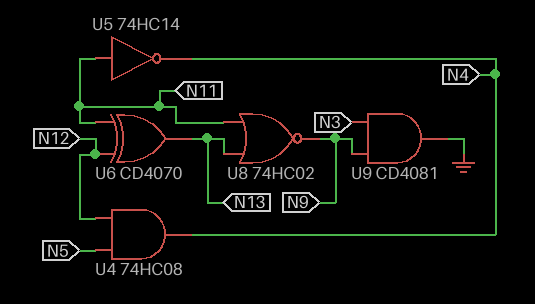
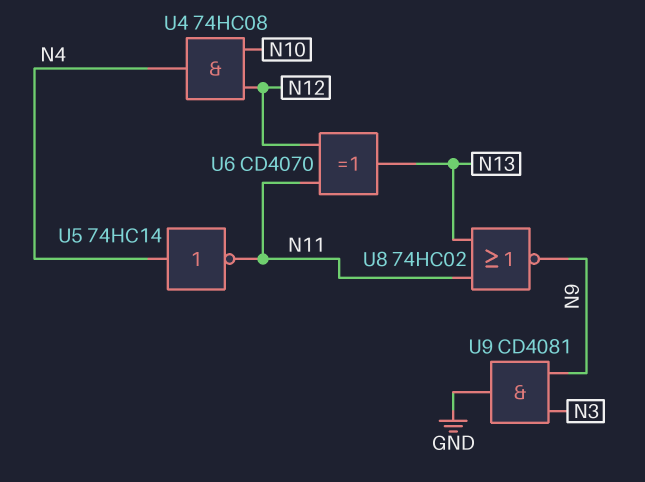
U4: AND 74HC08 (in N5, in N12, out N4) -> AND 74HC08 (in N10, in N12, out N4)
U5: NOT 74HC14 (in N11, out N4) -> NOT 74HC14 (in N4, out N11)

